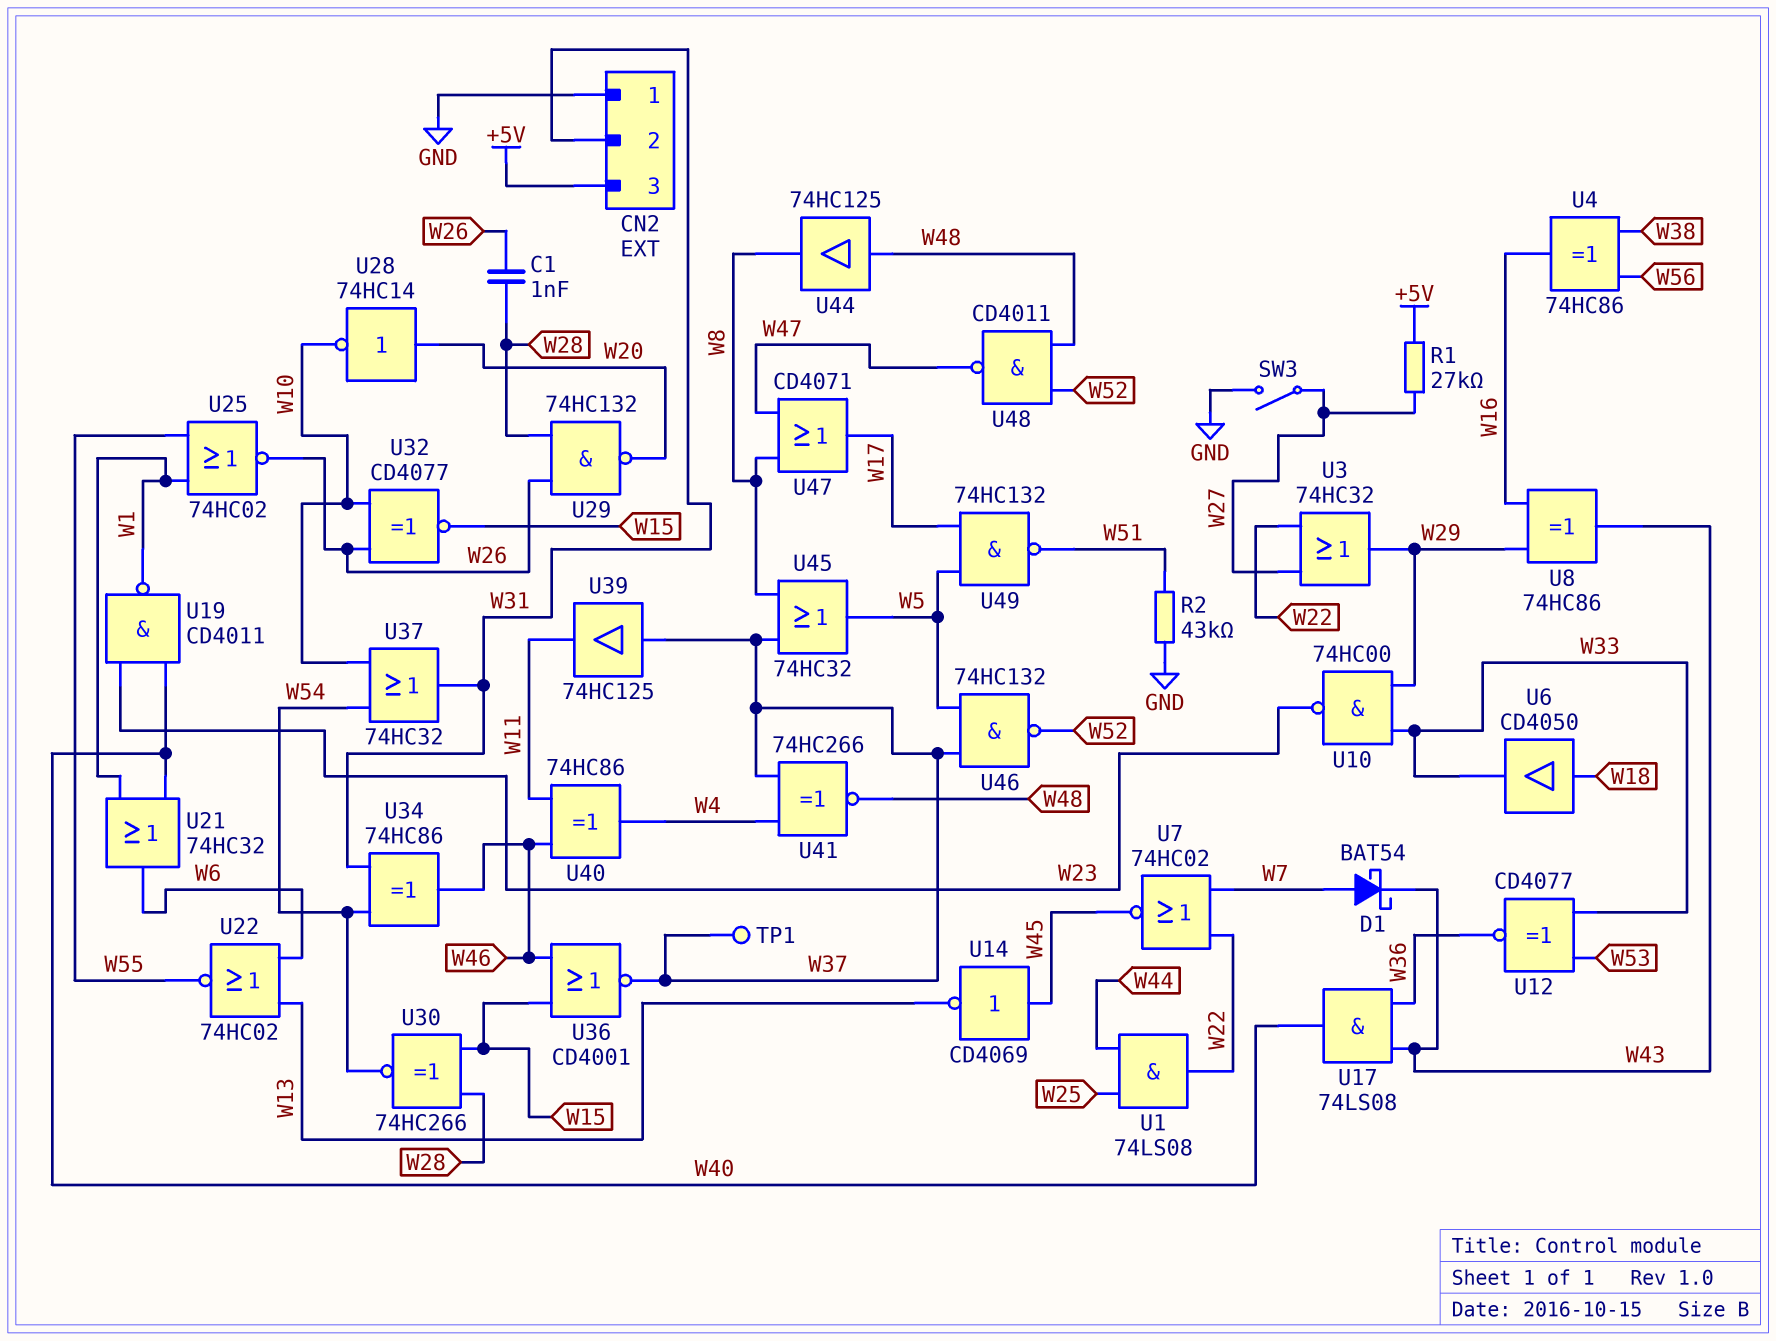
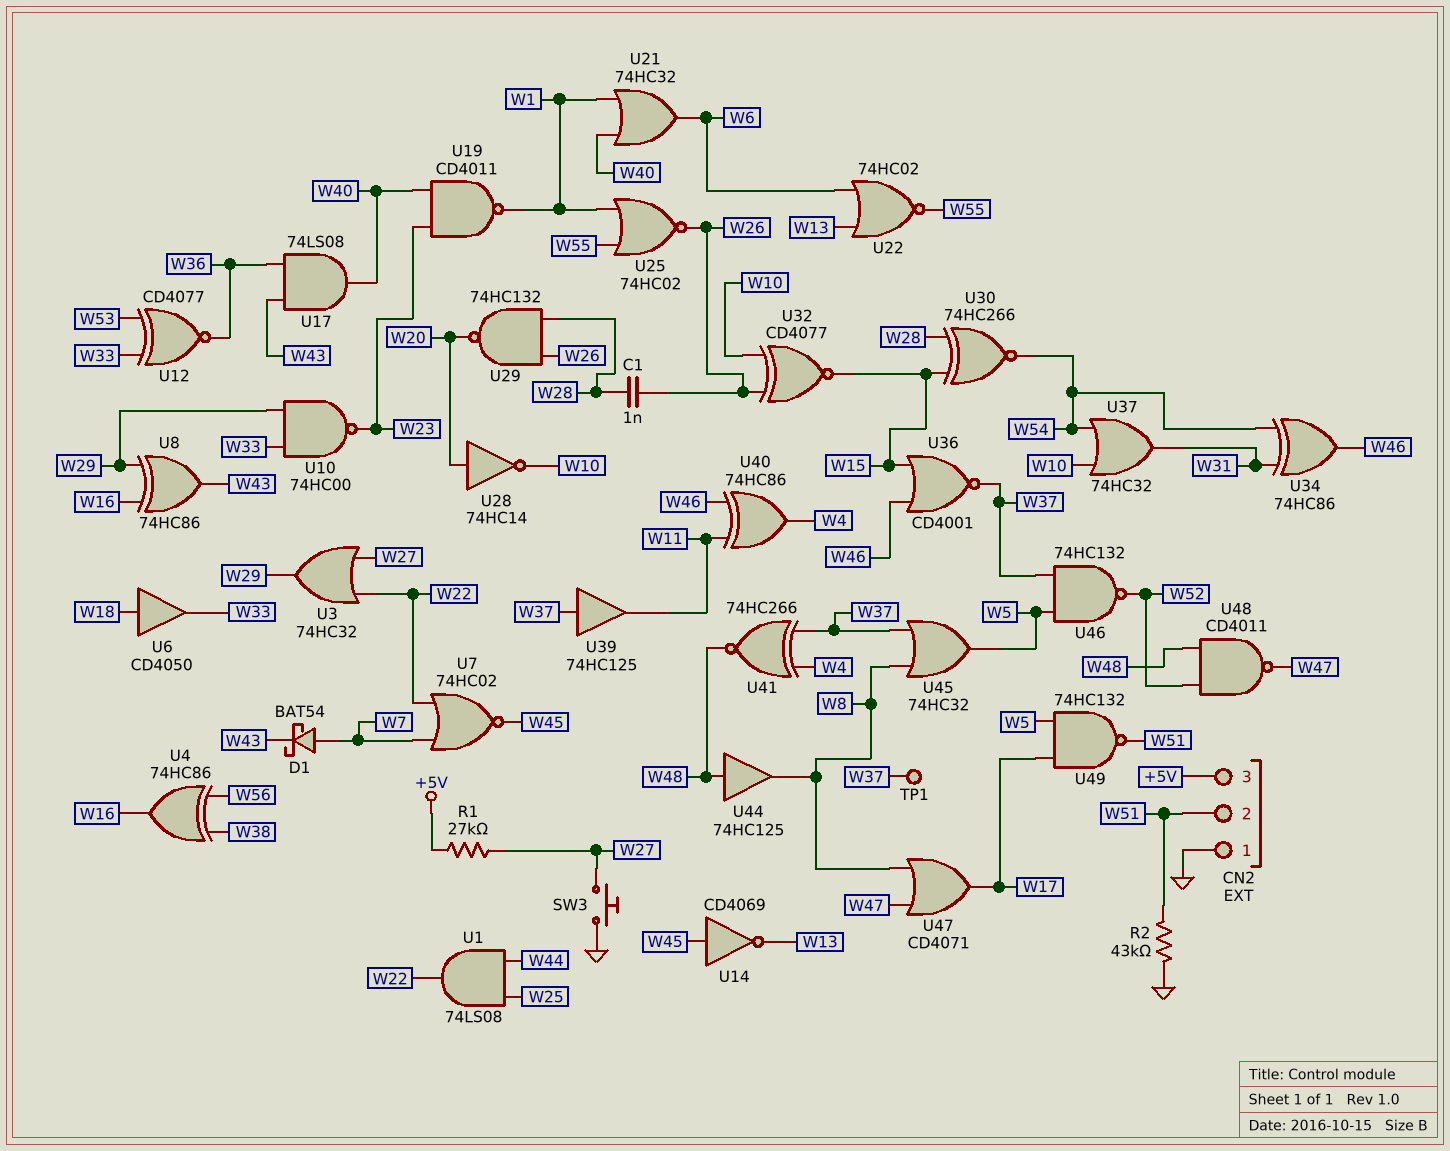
CN2 pin 2: W31 -> W51
SW3: switch (GND, W27) -> button (GND, W27)

